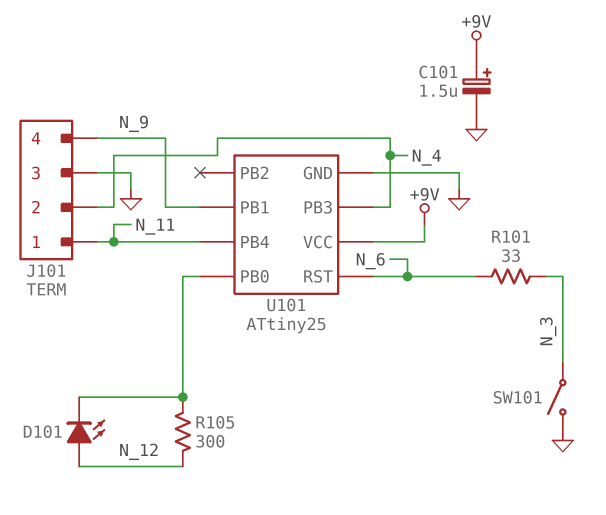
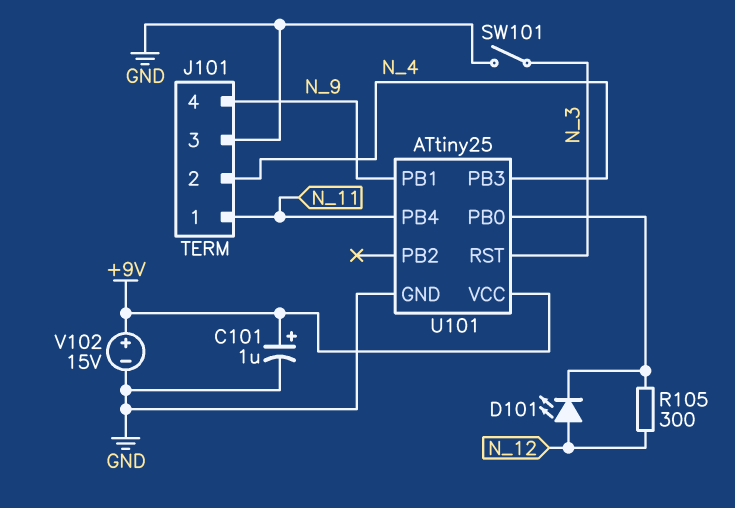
C101: 1.5uF (plus +9V, minus GND) -> 1uF (plus +9V, minus GND)
R101: 33 (N_3, N_6) -> none
U101 pin RST: N_6 -> N_3
V102: none -> 15V (plus +9V, minus GND)

